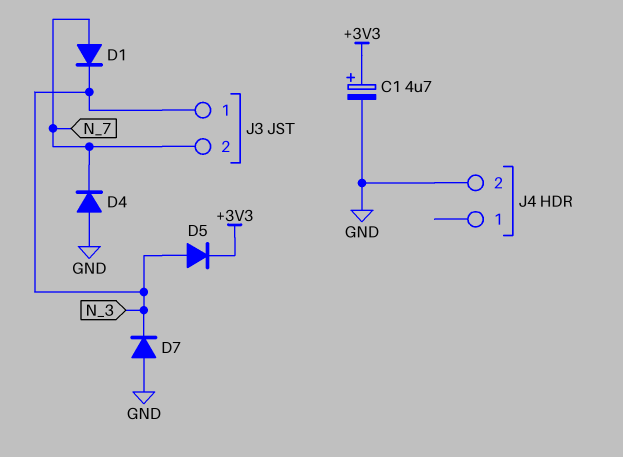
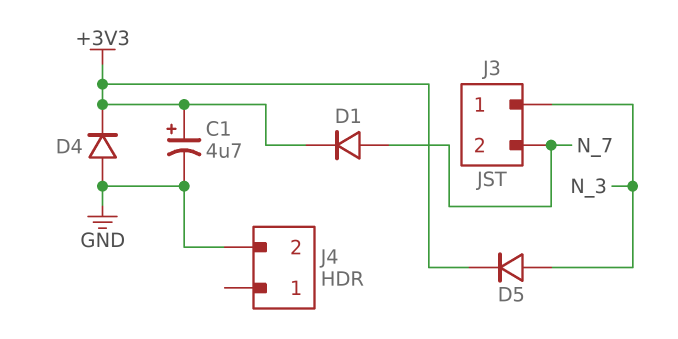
D1: diode (A N_7, K N_3) -> diode (A N_7, K +3V3)
D4: diode (A GND, K N_7) -> diode (A GND, K +3V3)
D7: diode (A GND, K N_3) -> none

